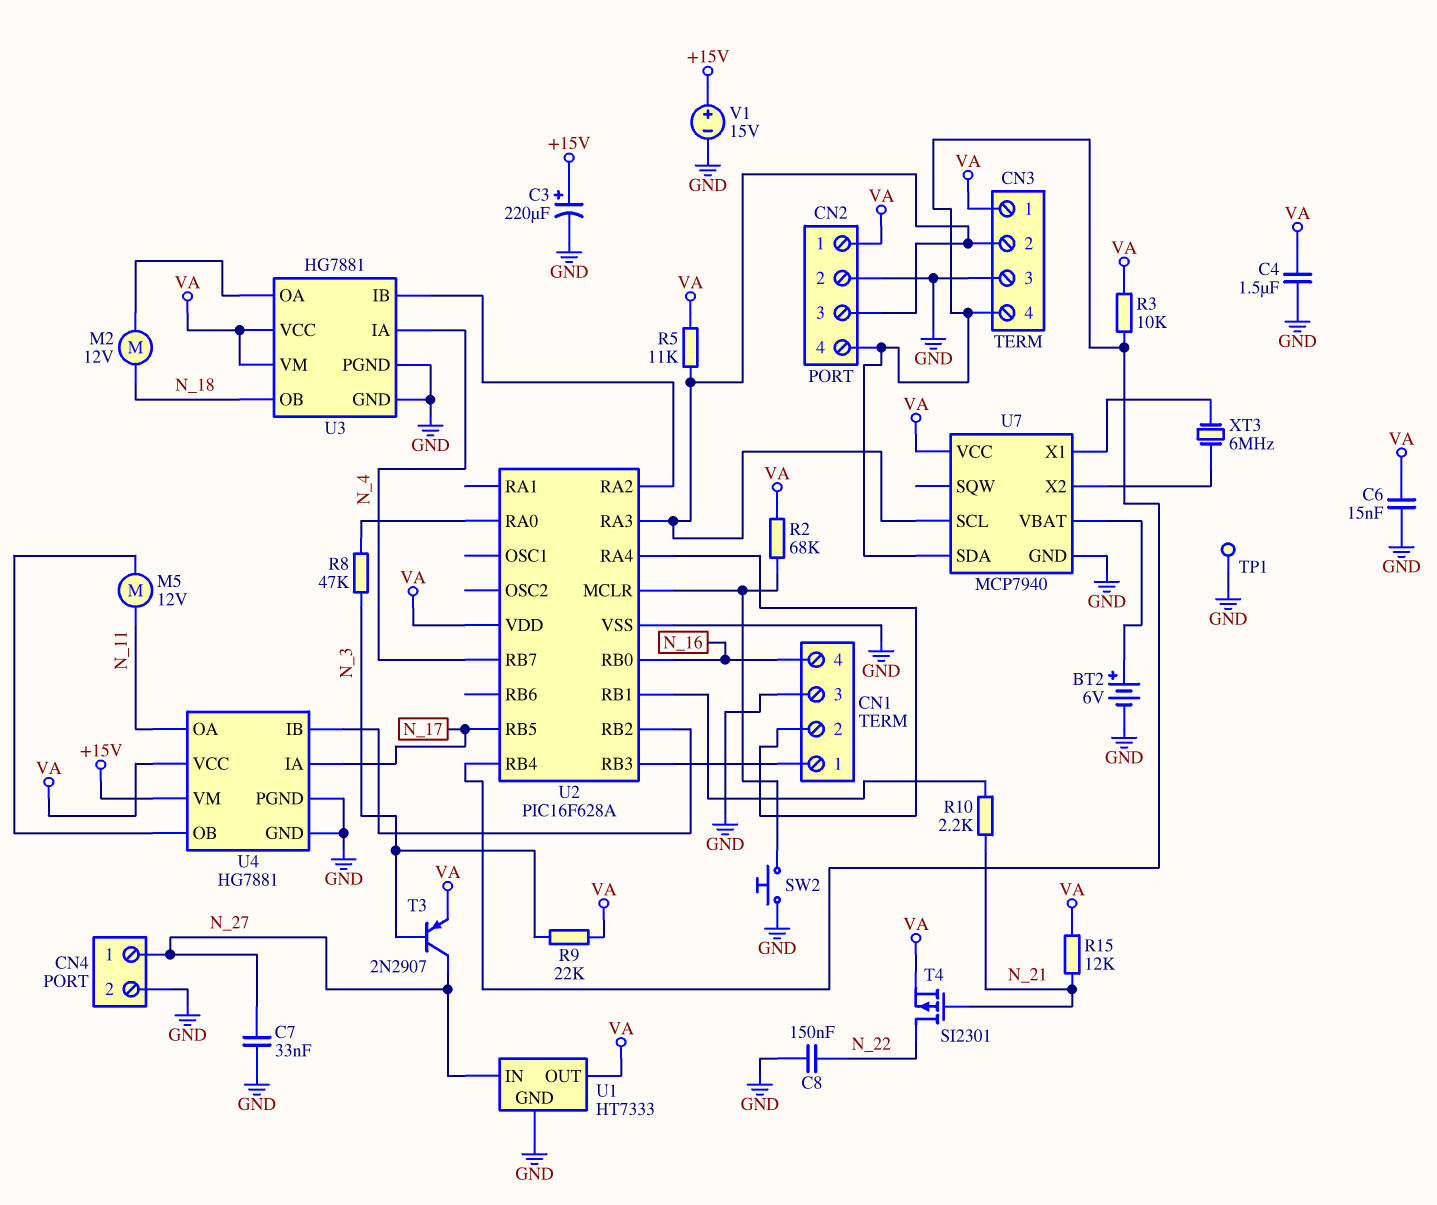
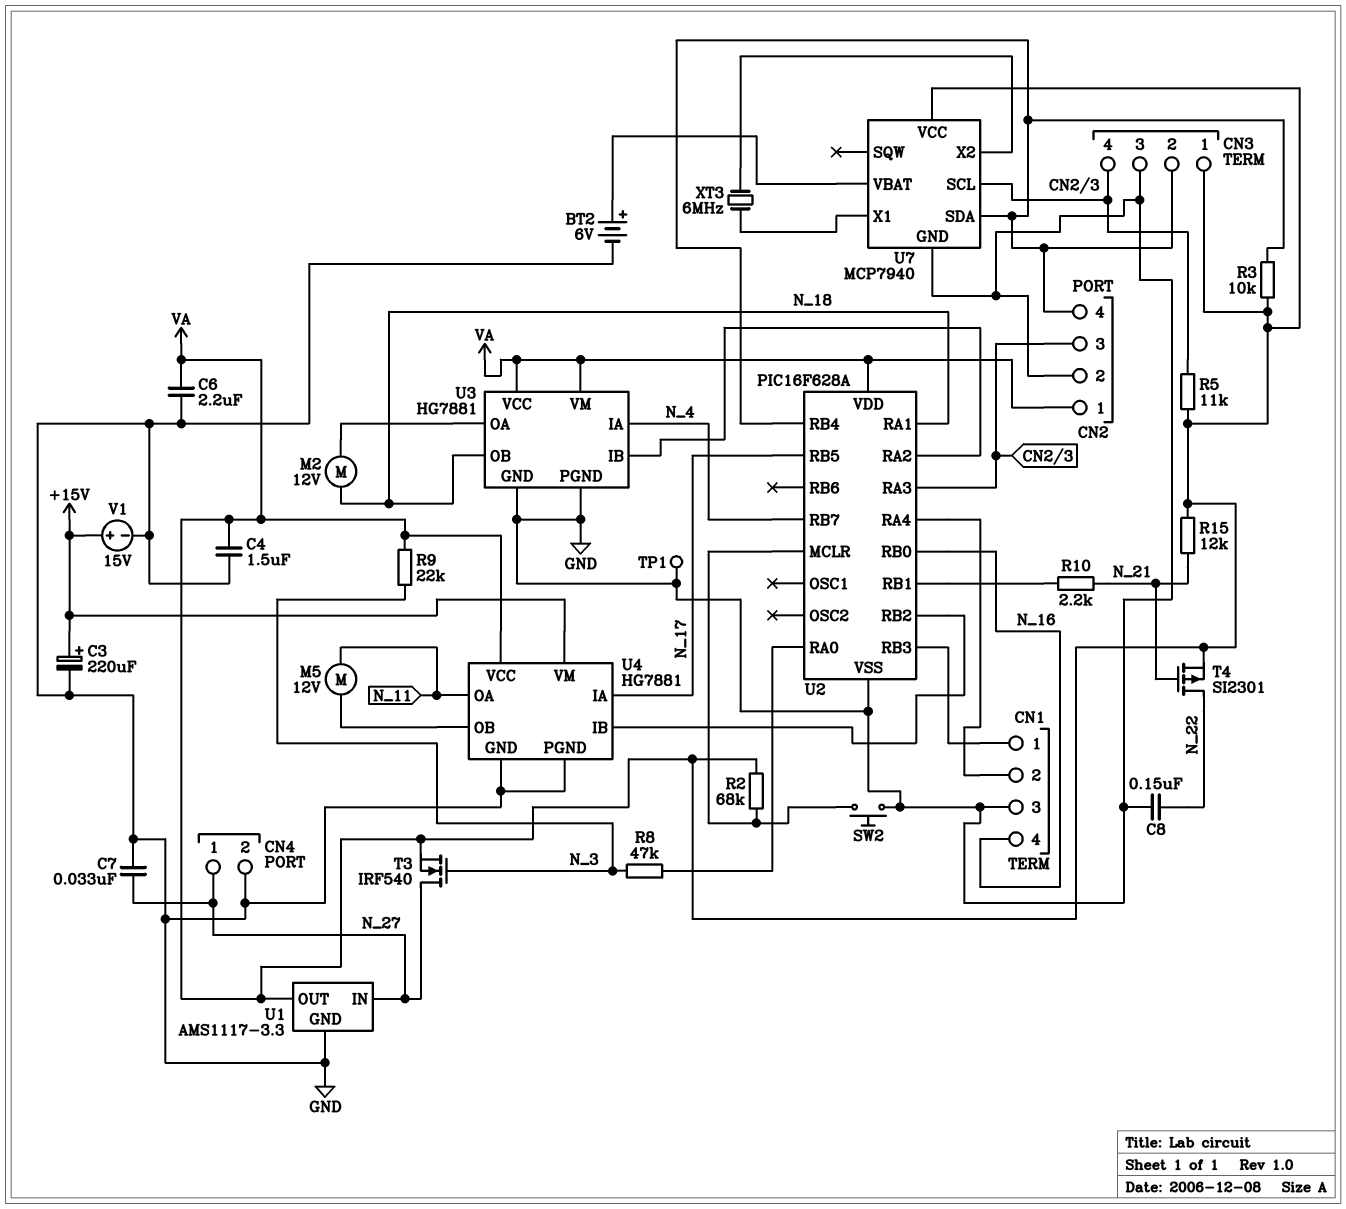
C6: 15nF (GND, VA) -> 2.2uF (GND, VA)
CN3 pin 2: CN2/3 -> CN2/4
CN3 pin 4: CN2/4 -> CN2/3
T3: PNP 2N2907 (B N_3, C N_27, E VA) -> NMOS IRF540 (G N_3, D N_27, S VA)
U1: HT7333 -> AMS1117-3.3
U2 pin RA1: none -> N_18

